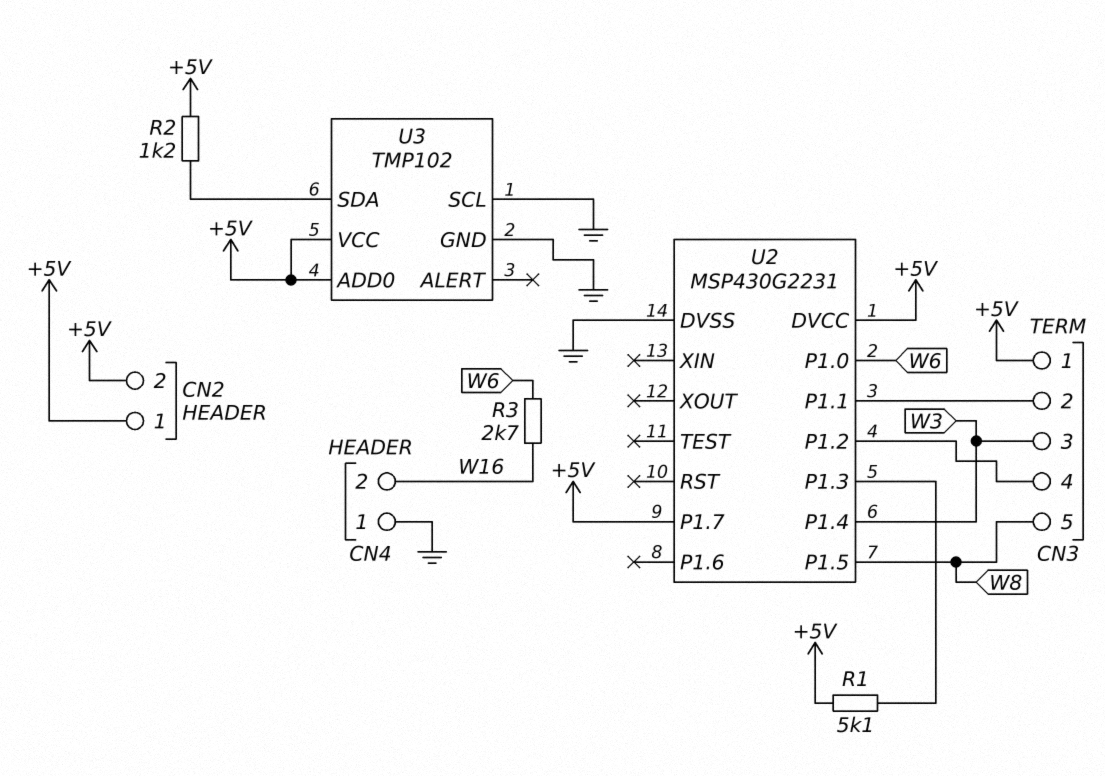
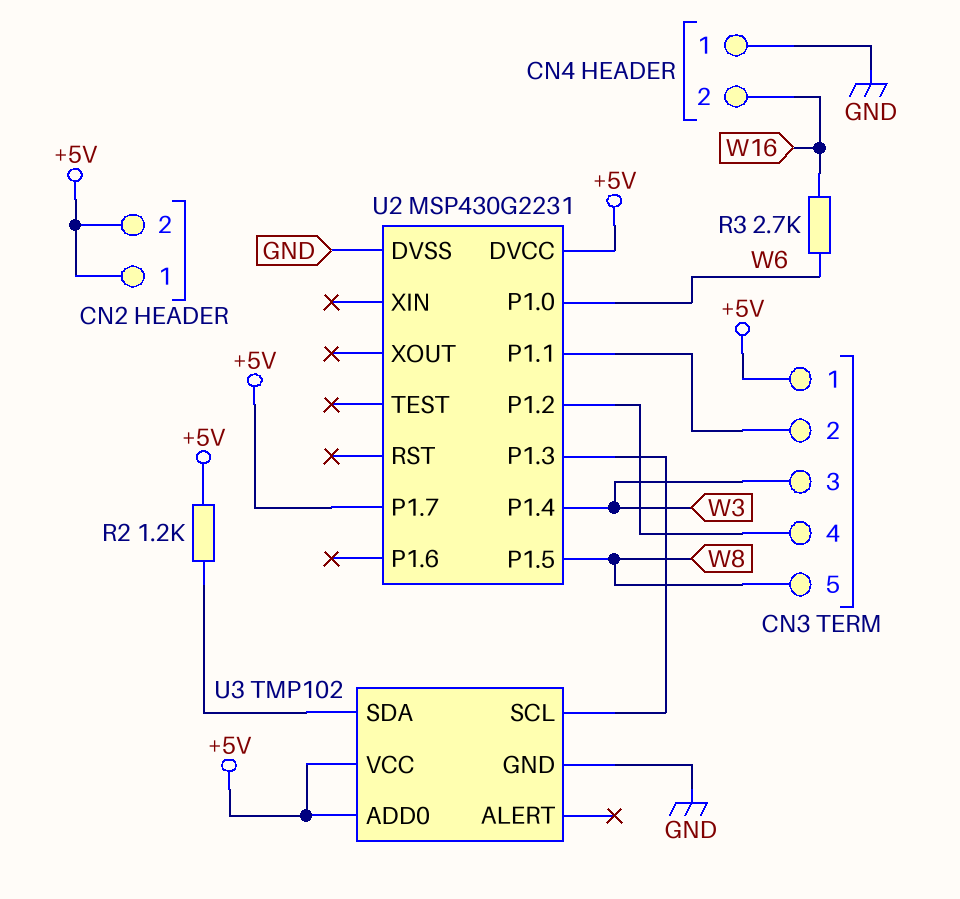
R1: 5.1k (+5V, U2/P1.3) -> none
U3 pin SCL: GND -> U2/P1.3

